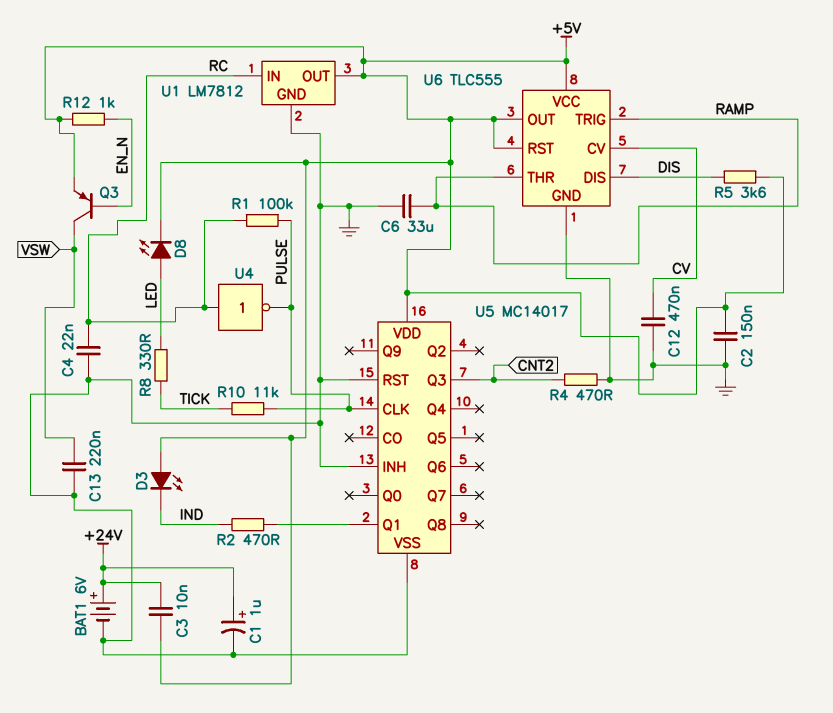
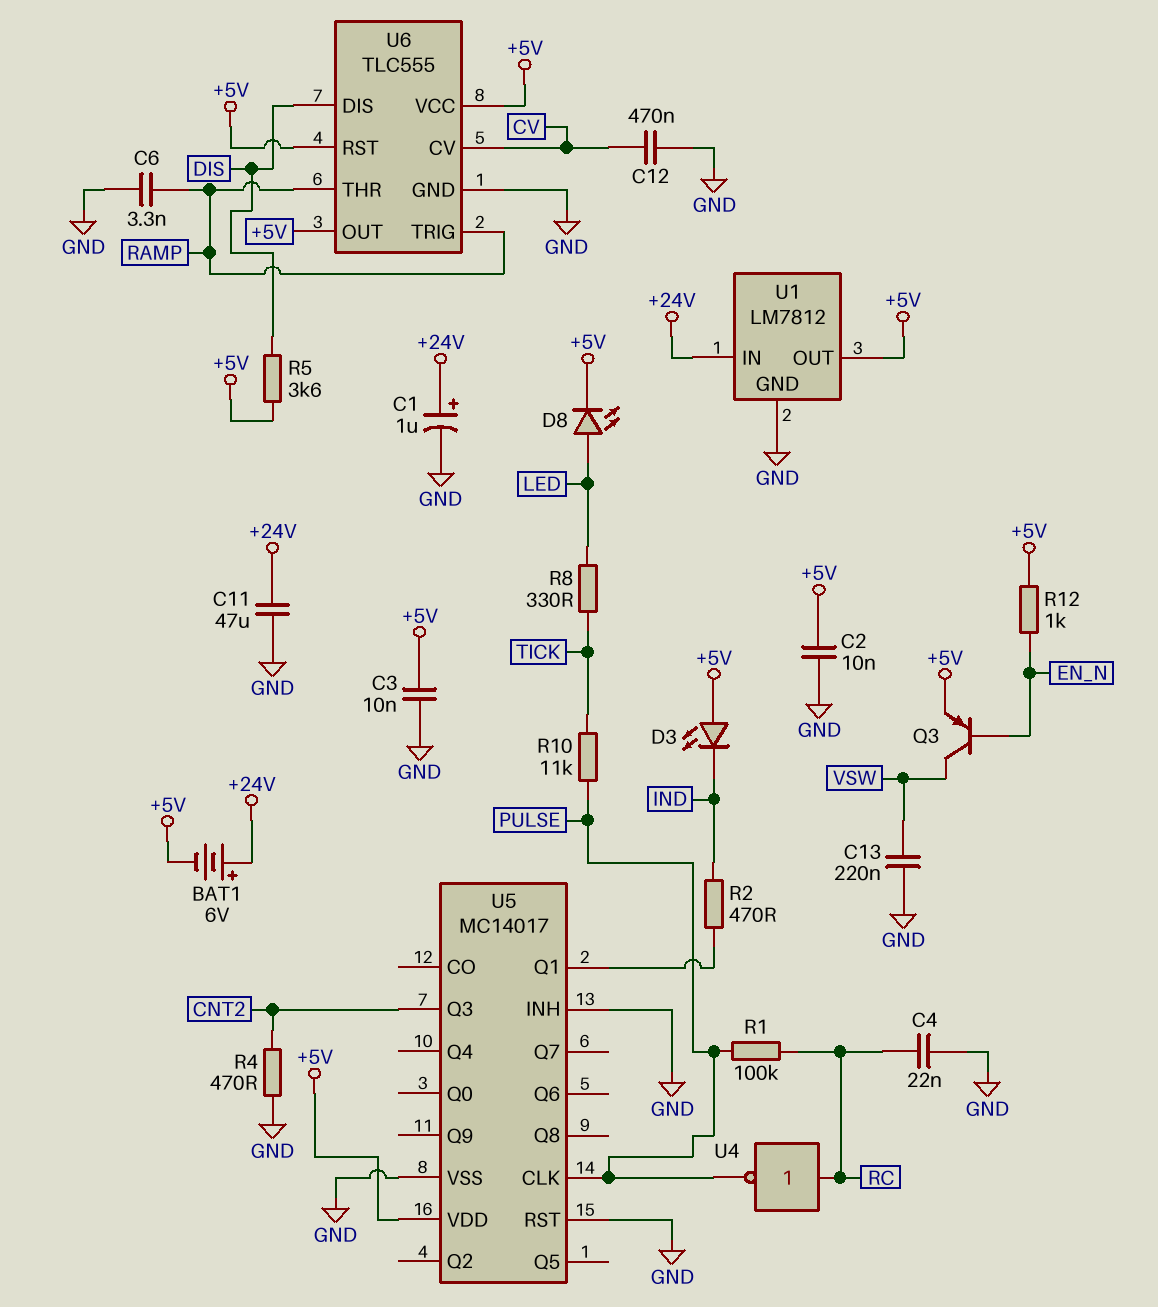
BAT1: 6V (plus +24V, minus GND) -> 6V (plus +24V, minus +5V)
C2: 150nF (+5V, GND) -> 10nF (+5V, GND)
C3: 10nF (+5V, +24V) -> 10nF (+5V, GND)
C6: 33uF (GND, RAMP) -> 3.3nF (GND, RAMP)
C11: none -> 47uF (+24V, GND)
U1 pin IN: RC -> +24V

